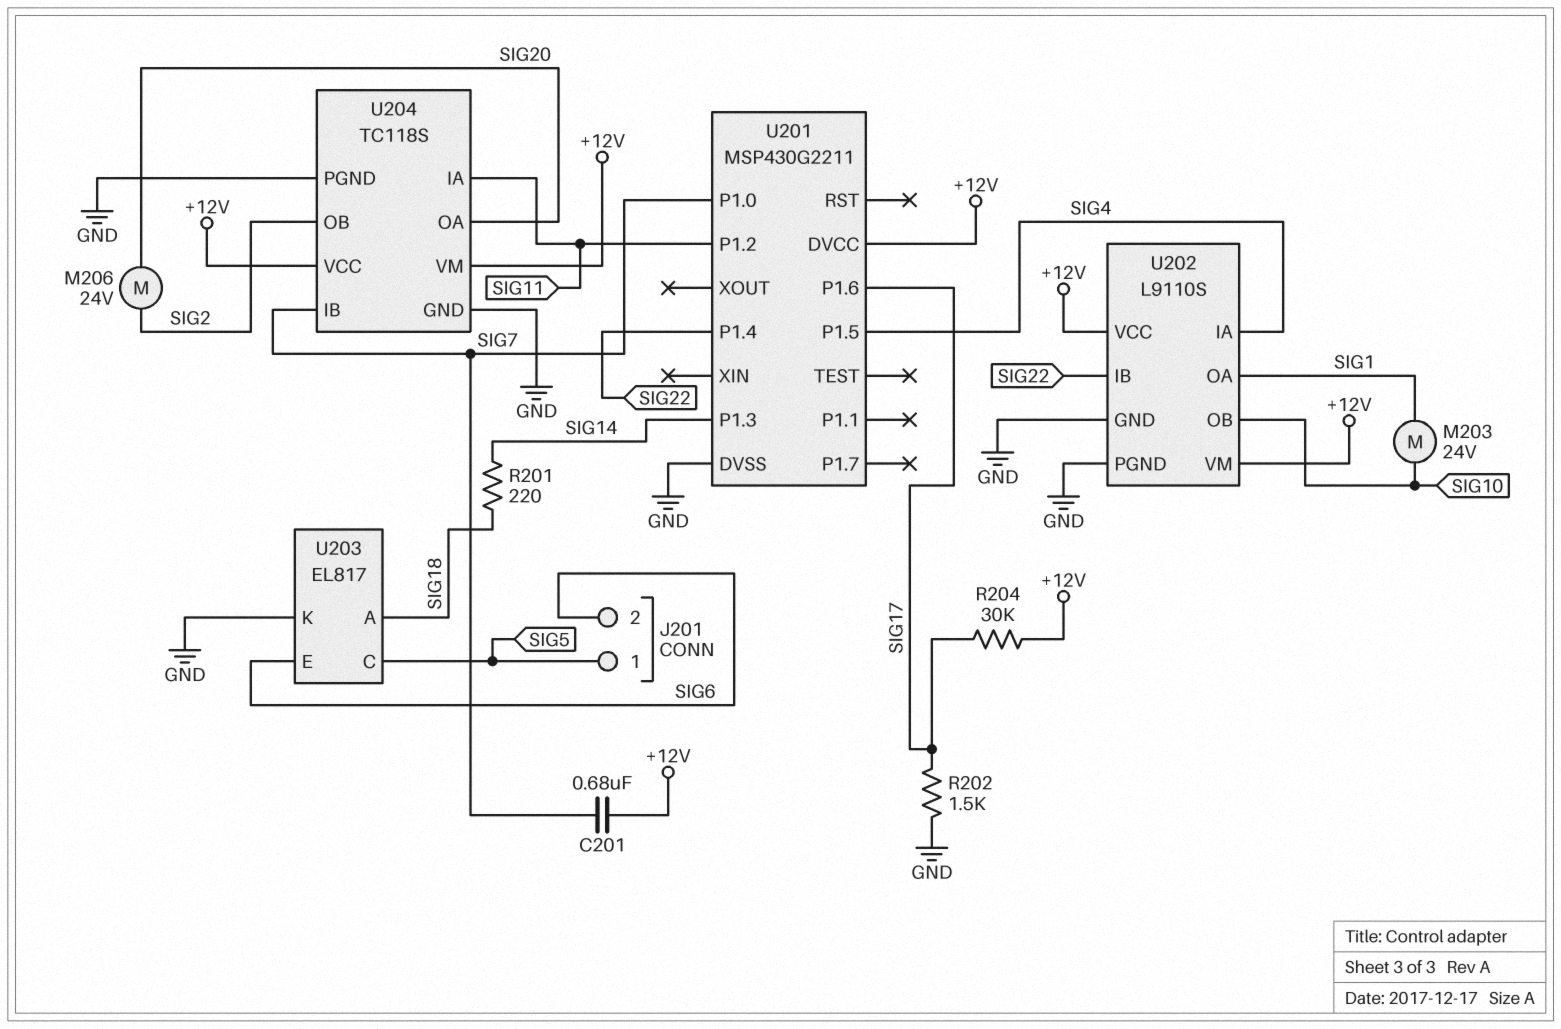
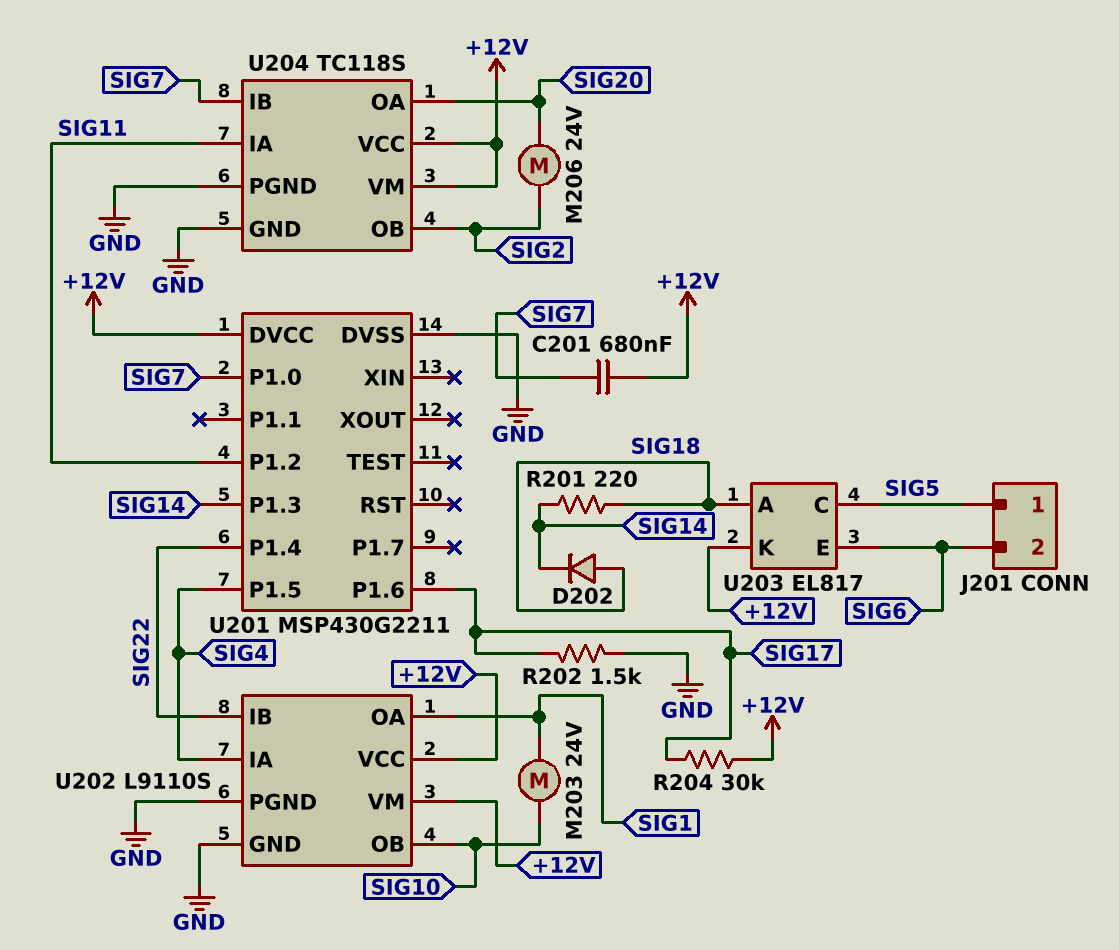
D202: none -> diode (A SIG18, K SIG14)
U203 pin K: GND -> +12V

